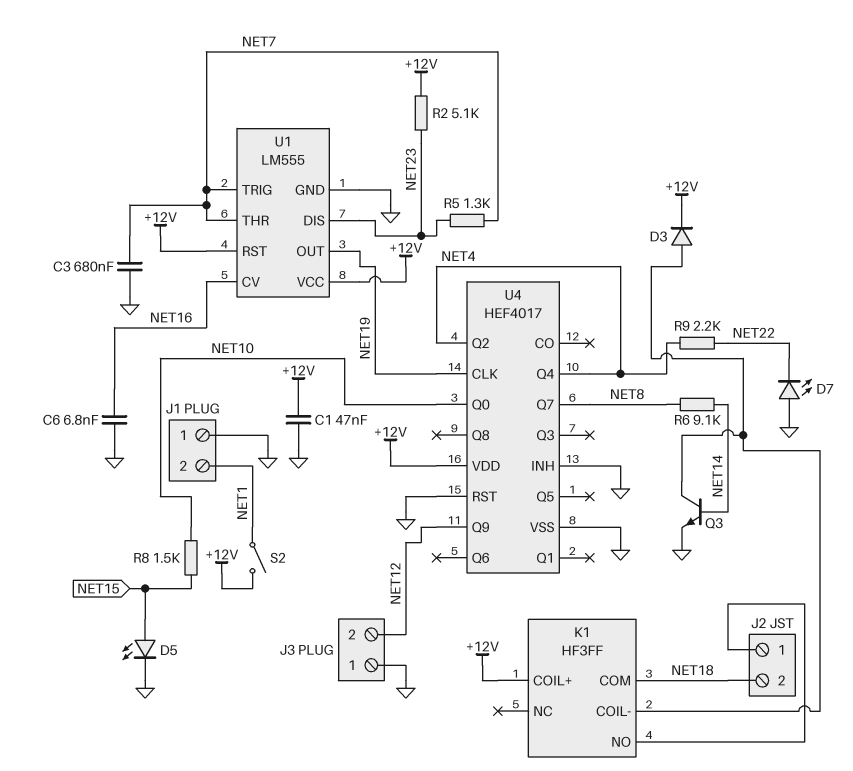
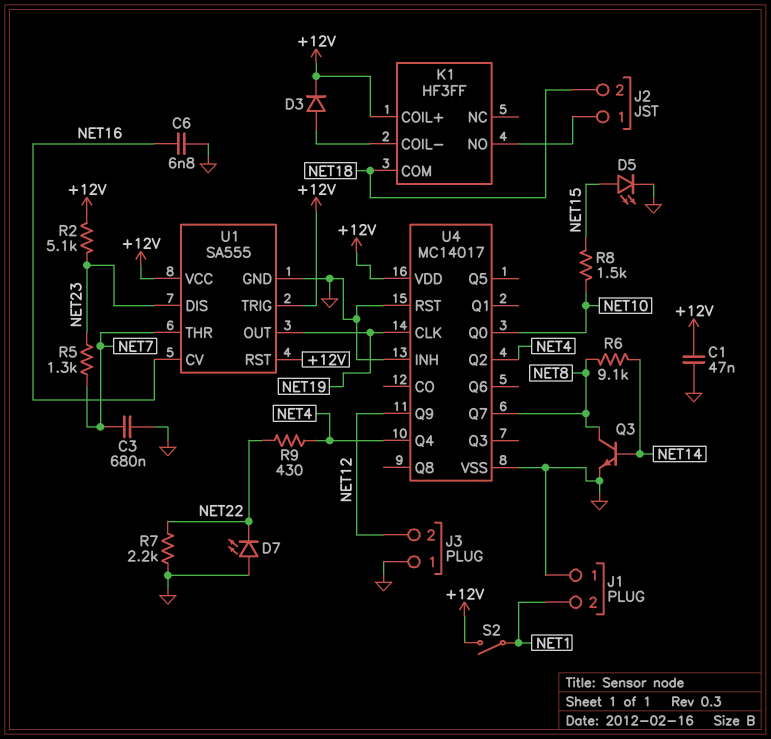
Q3: NPN (B NET14, C K1/COIL-, E GND) -> NPN (B NET14, C NET8, E GND)
R7: none -> 2.2k (GND, NET22)
R9: 2.2k (NET4, NET22) -> 430 (NET4, NET22)
U1: LM555 -> SA555
U1 pin TRIG: NET7 -> +12V
U4: HEF4017 -> MC14017

